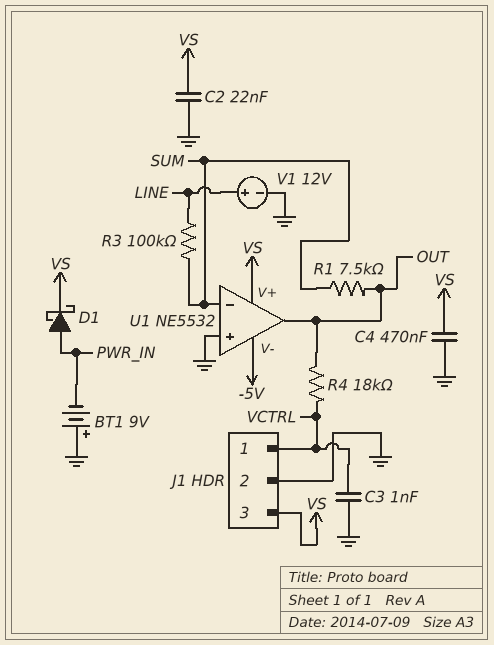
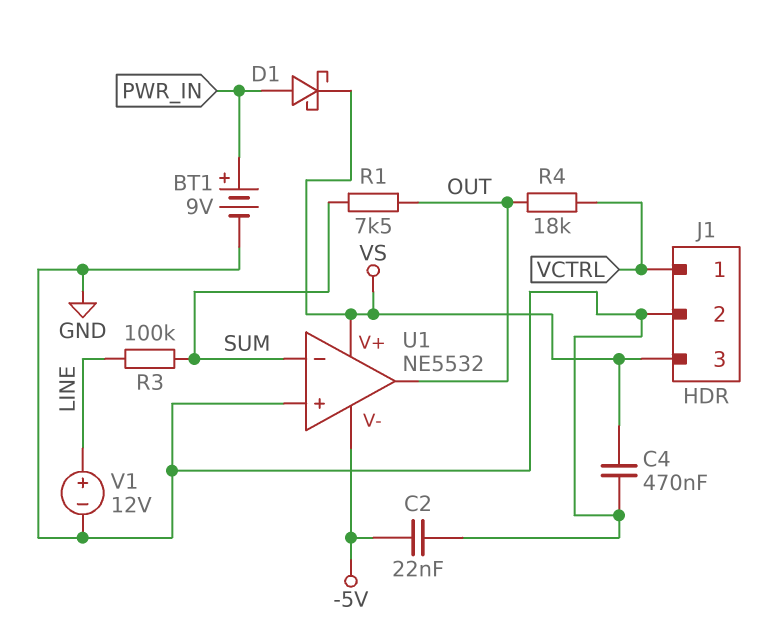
BT1: 9V (plus GND, minus PWR_IN) -> 9V (plus PWR_IN, minus GND)
C2: 22nF (GND, VS) -> 22nF (-5V, GND)
C3: 1nF (GND, VCTRL) -> none

